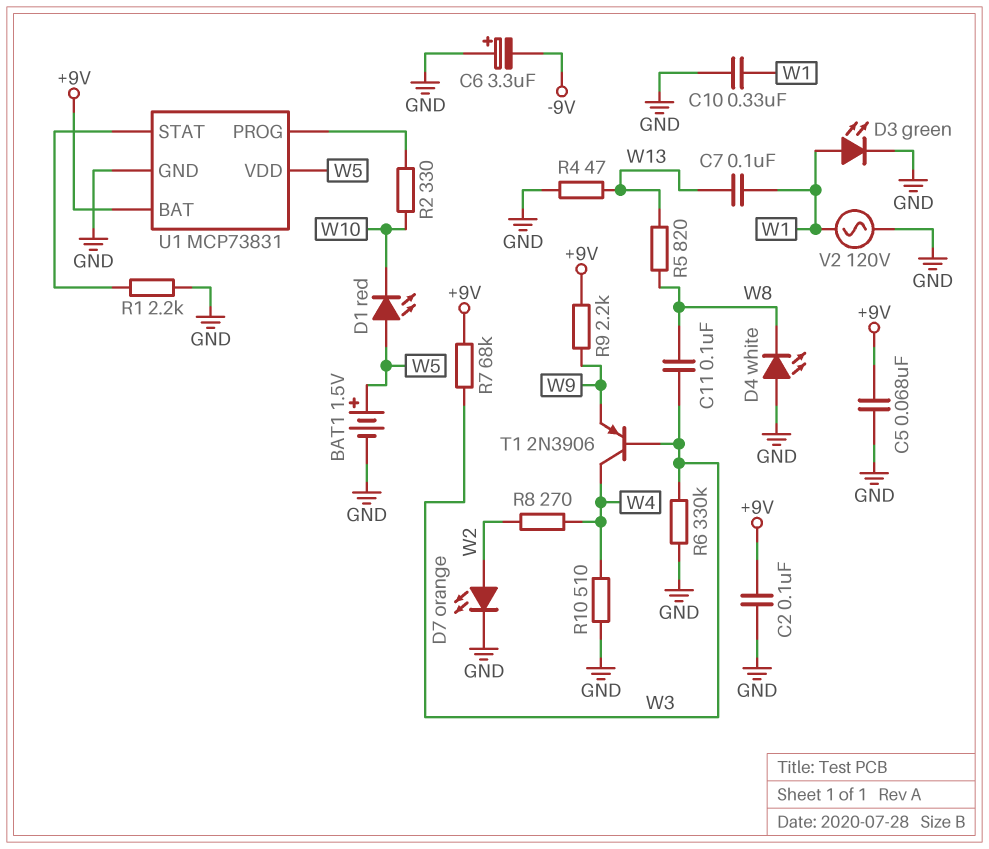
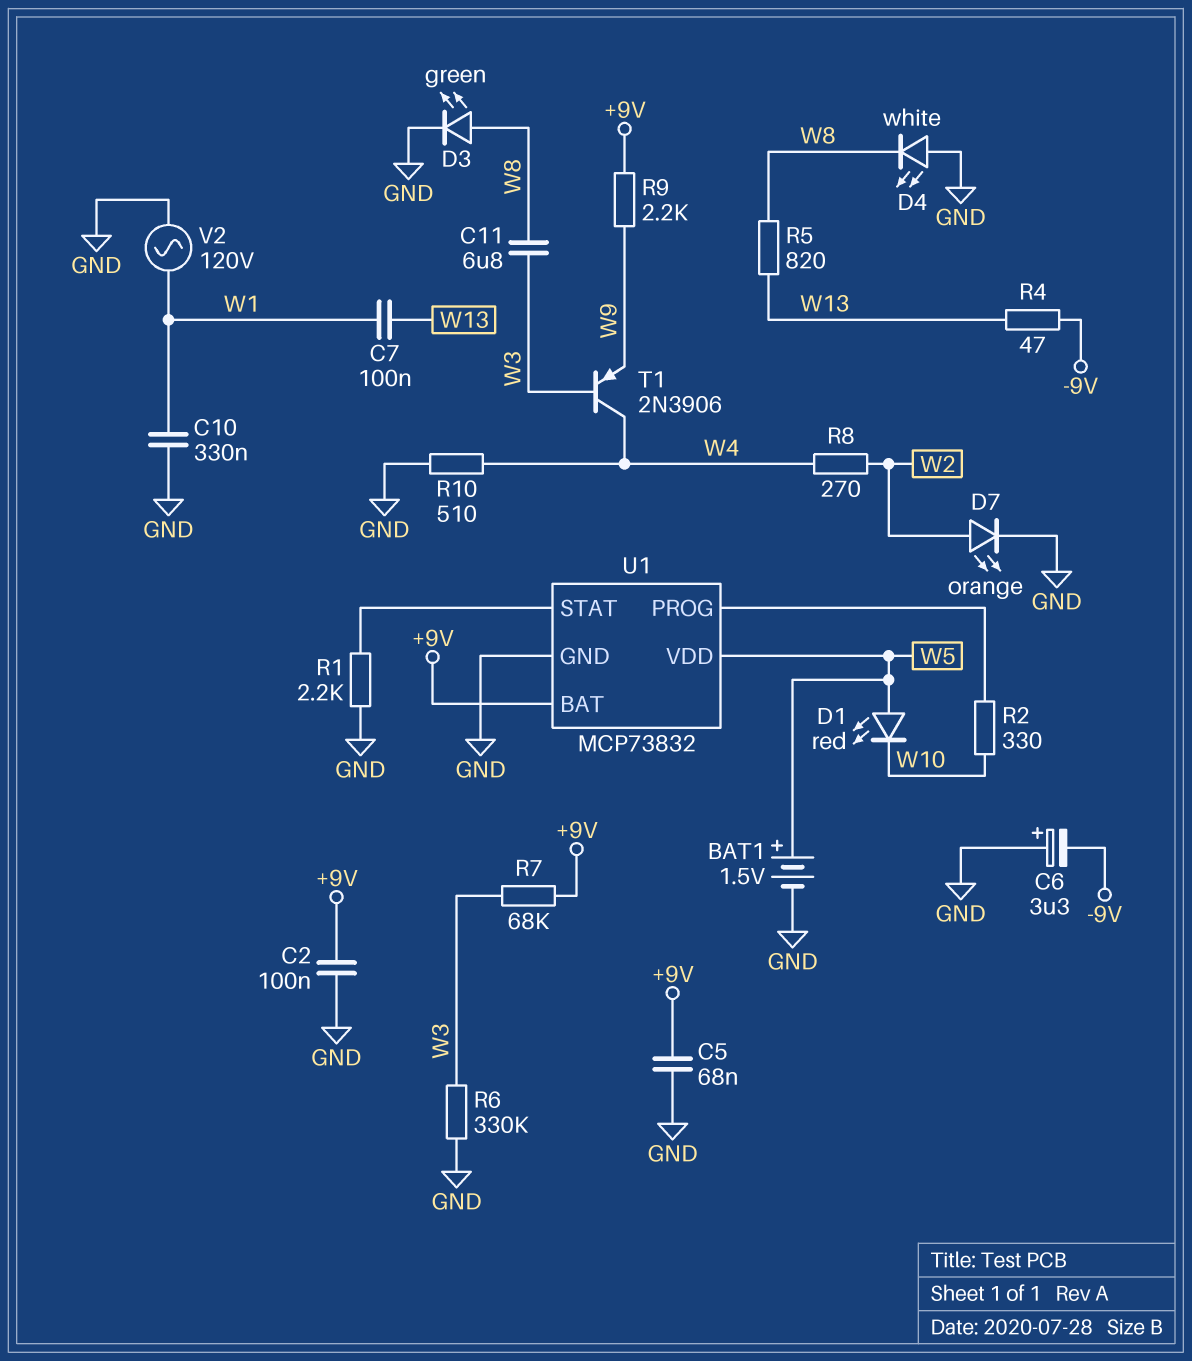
C11: 100nF (W3, W8) -> 6.8uF (W3, W8)
D3: LED green (A W1, K GND) -> LED green (A W8, K GND)
R4: 47 (GND, W13) -> 47 (-9V, W13)
U1: MCP73831 -> MCP73832

